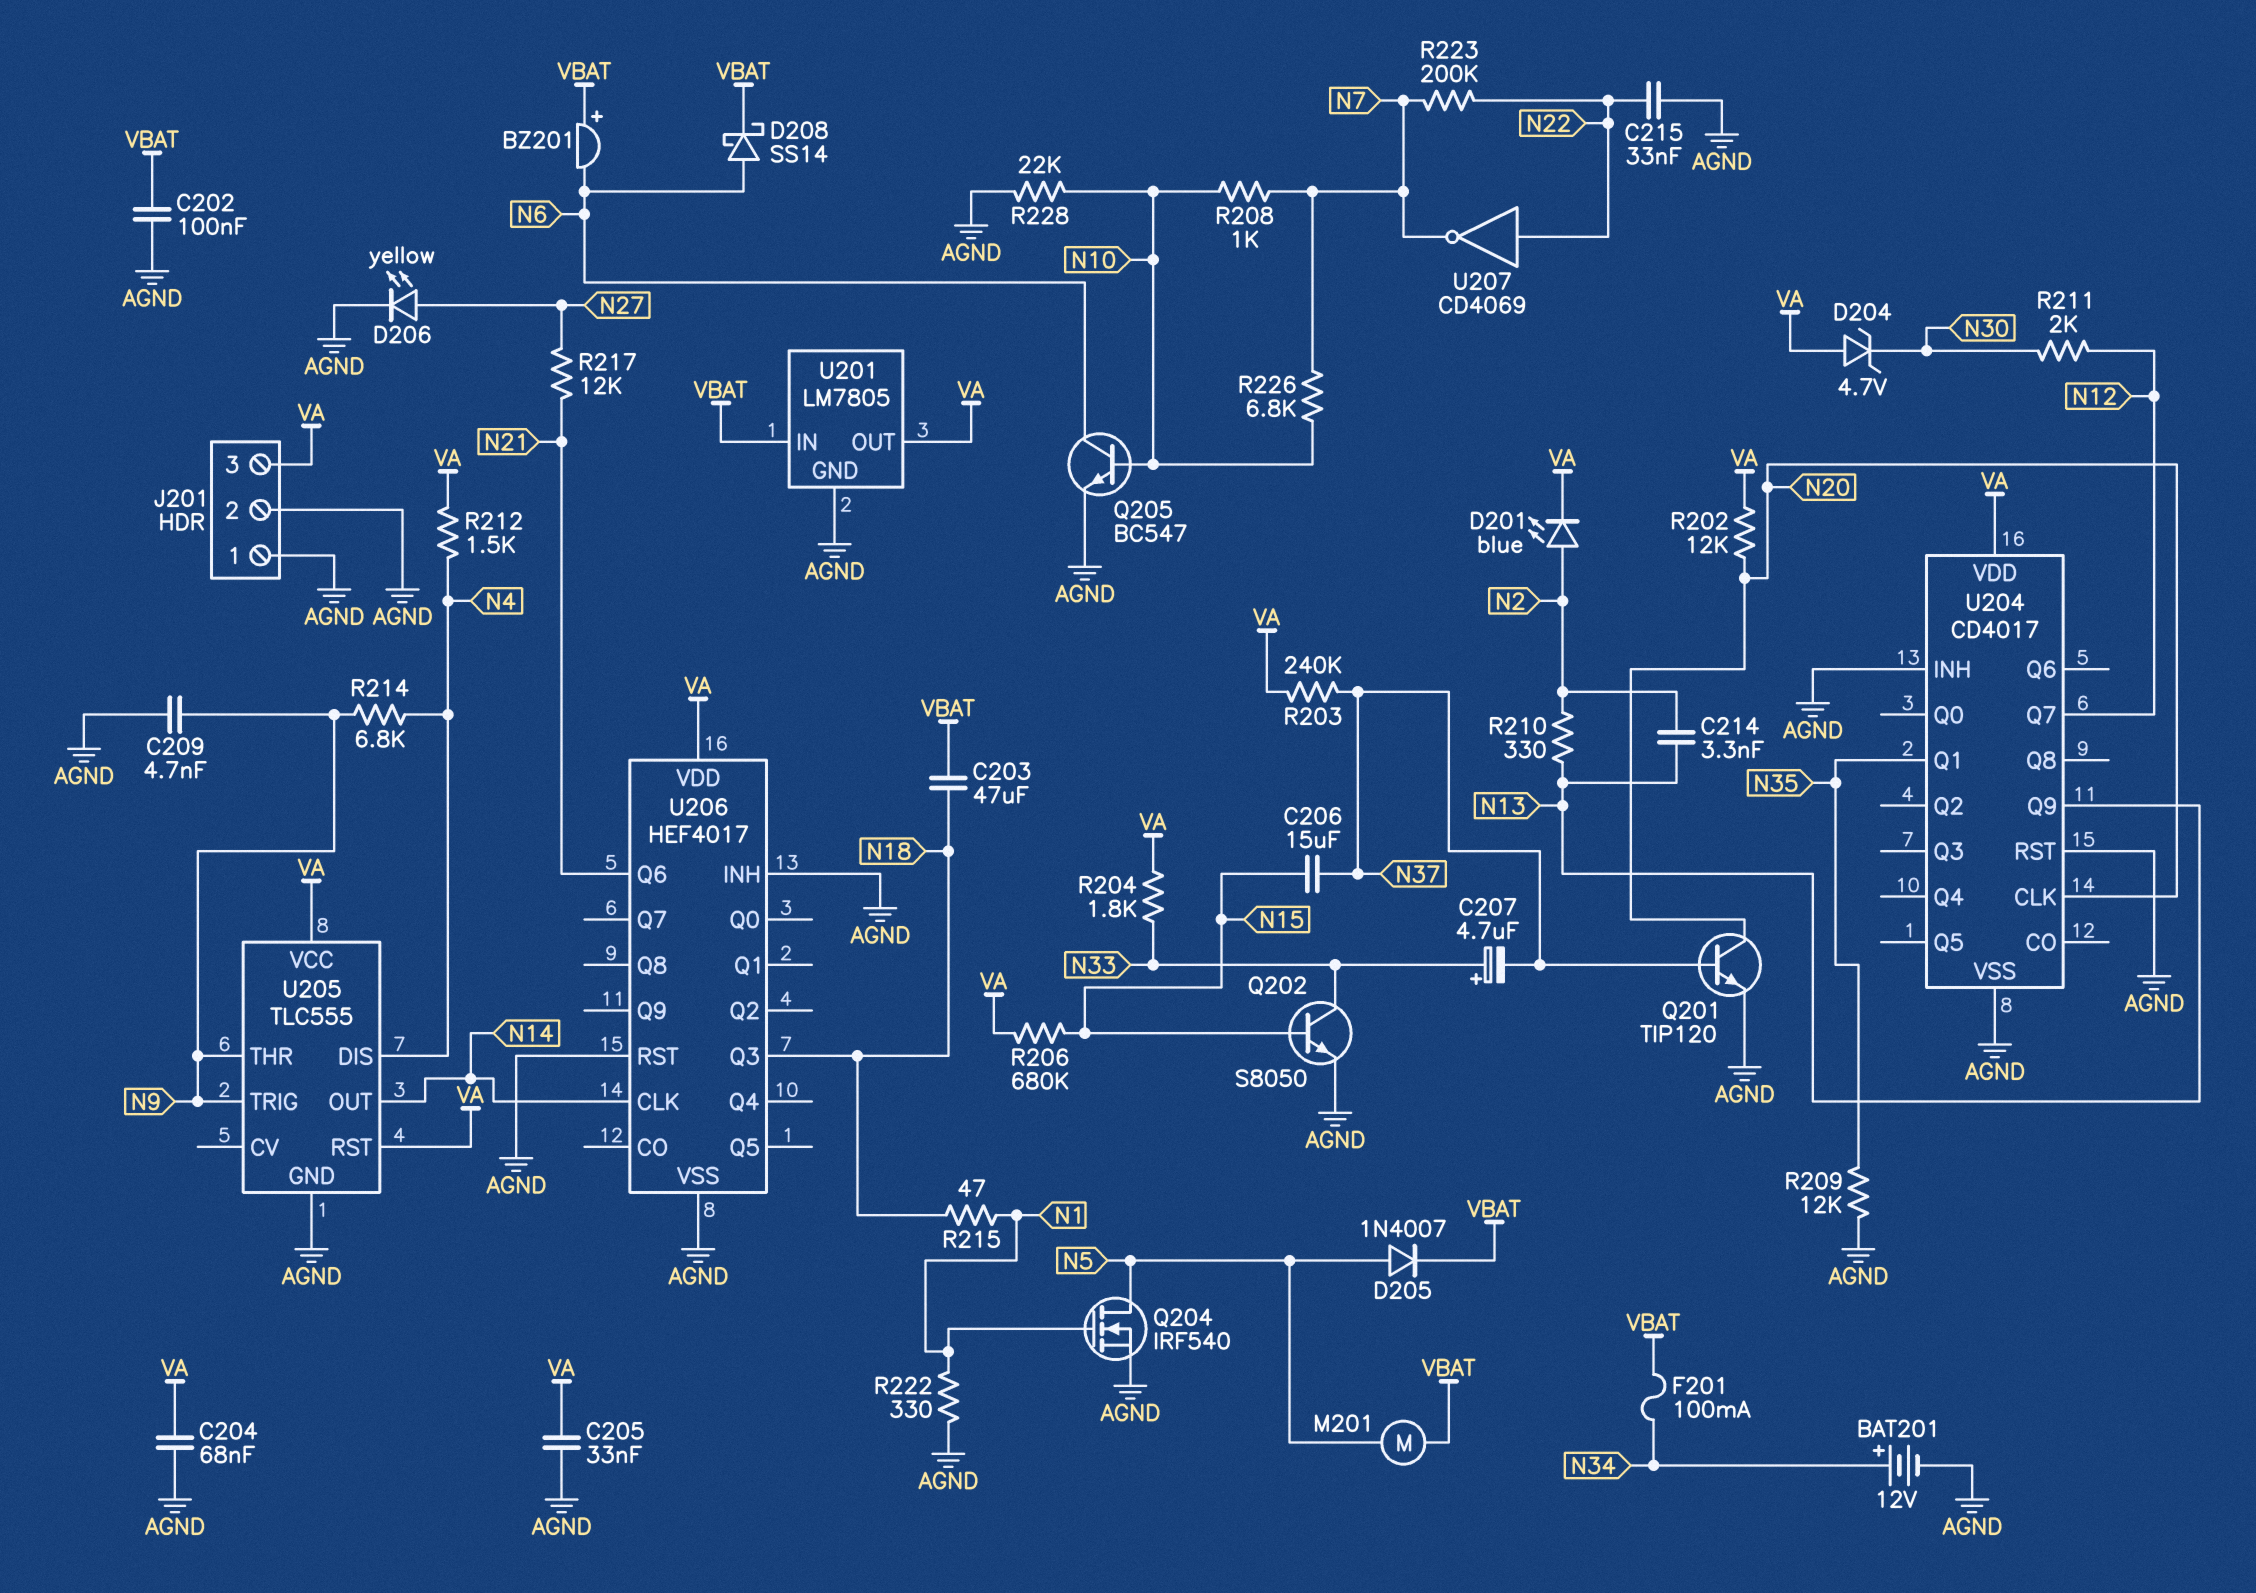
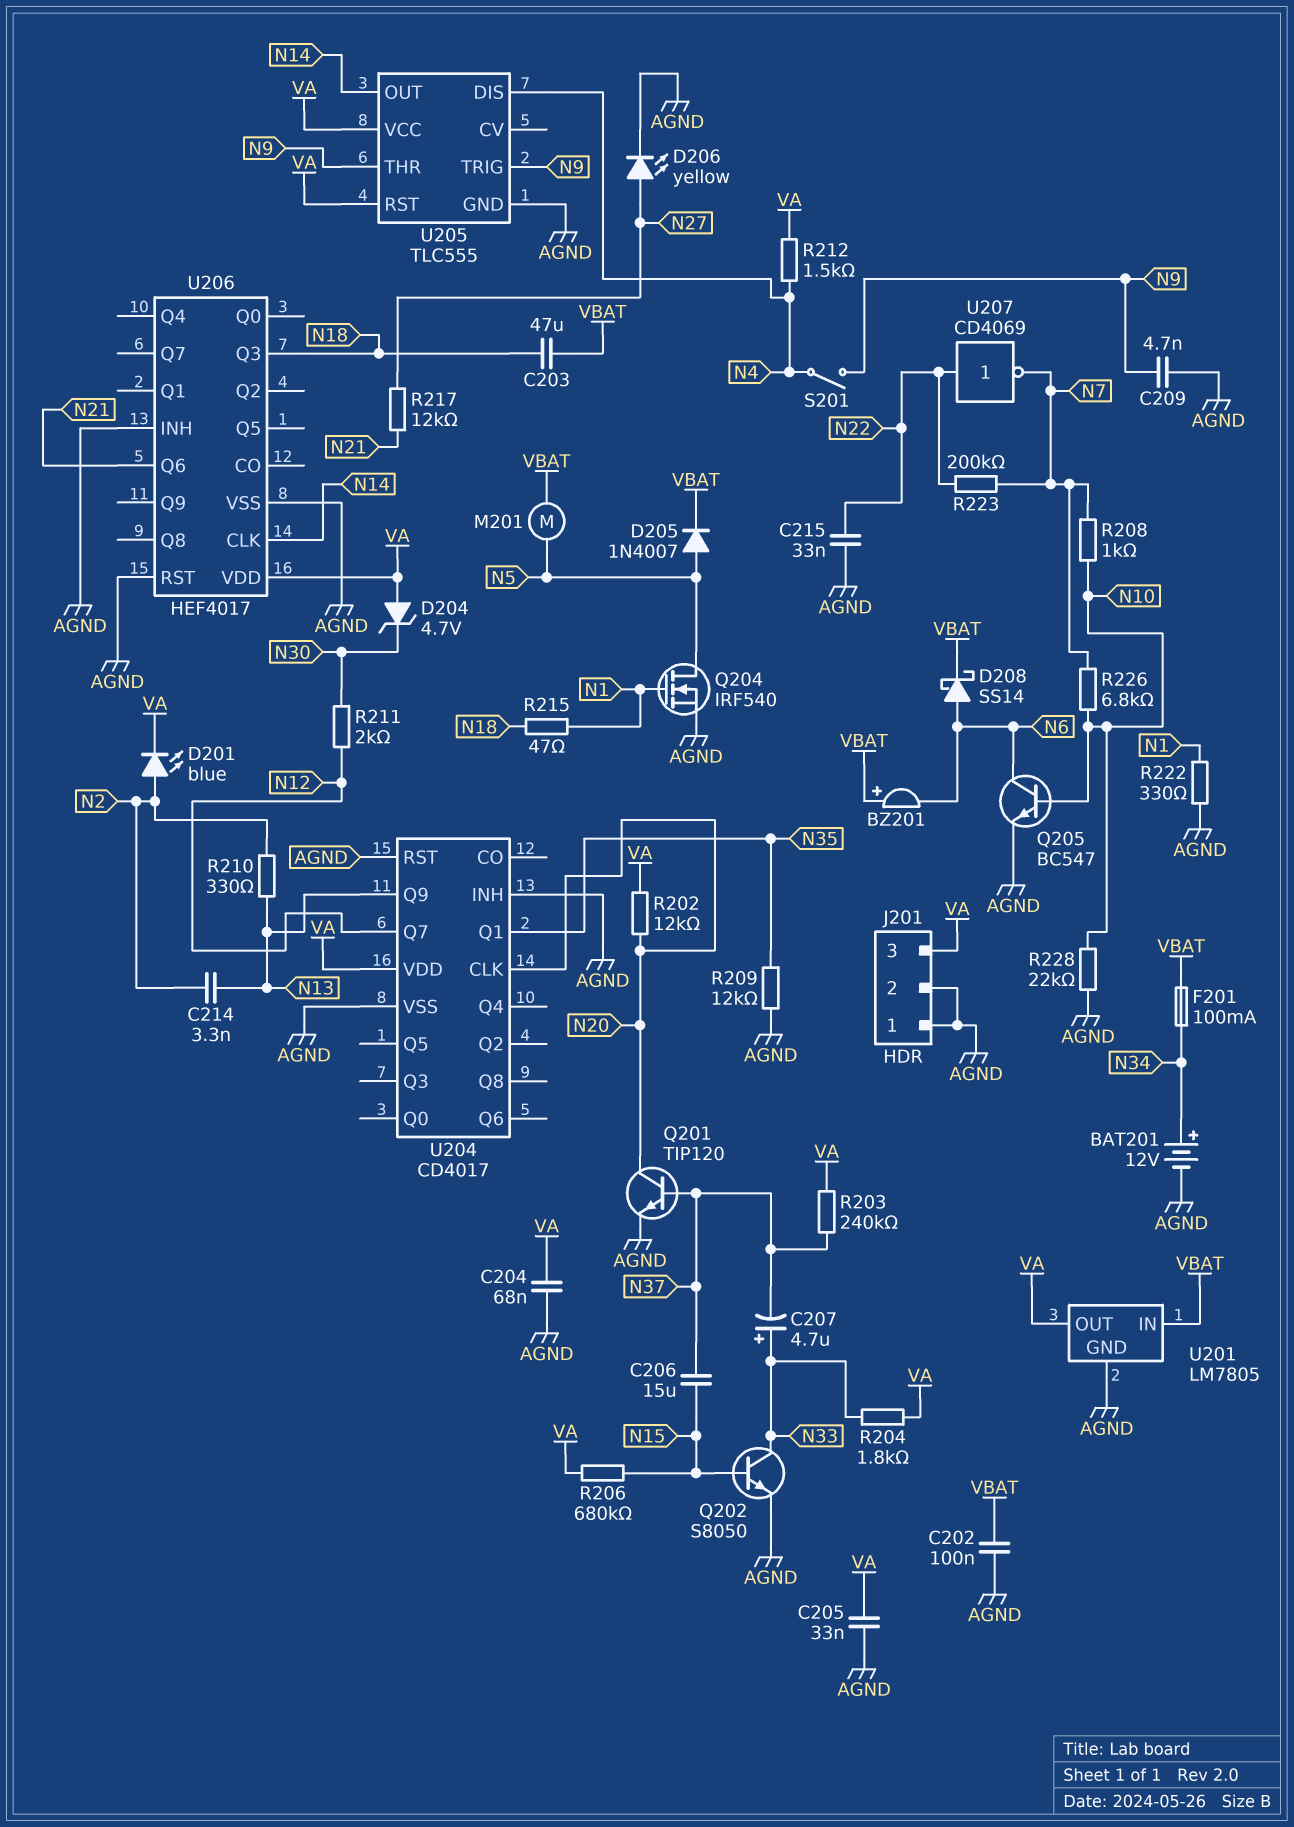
R214: 6.8k (N4, N9) -> none
S201: none -> switch (N4, N9)

